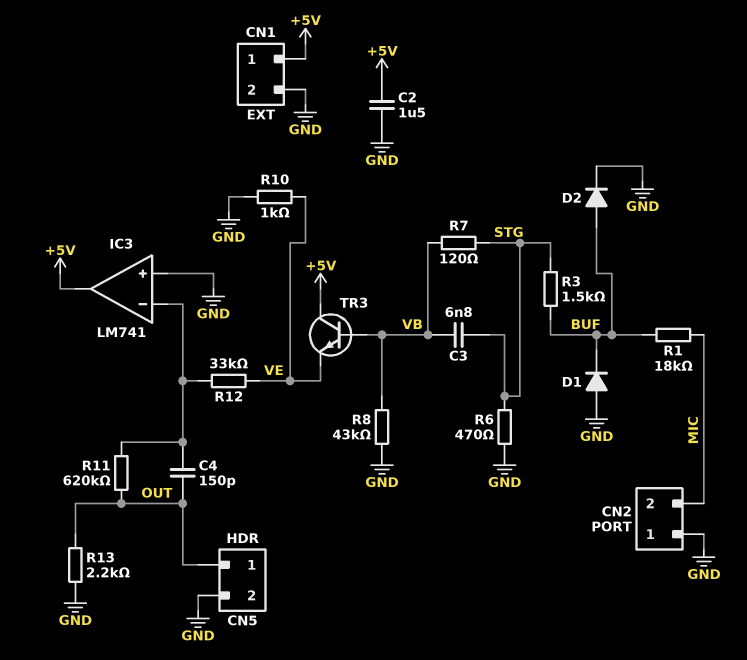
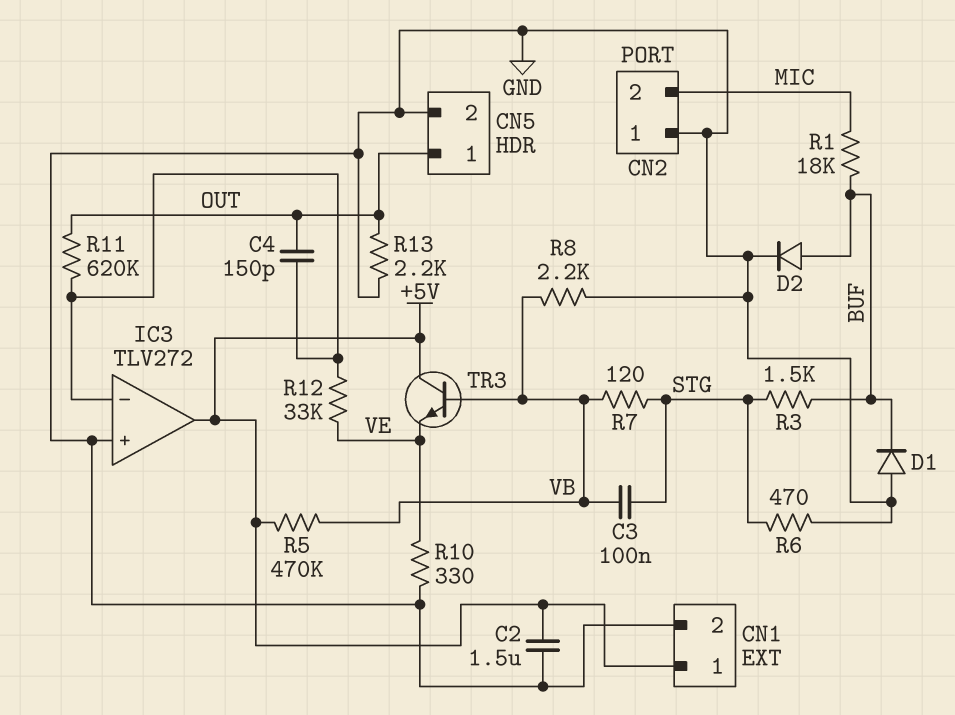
C3: 6.8nF (STG, VB) -> 100nF (STG, VB)
IC3: LM741 -> TLV272
R5: none -> 470k (+5V, VB)
R8: 43k (GND, VB) -> 2.2k (GND, VB)
R10: 1k (GND, VE) -> 330 (GND, VE)

